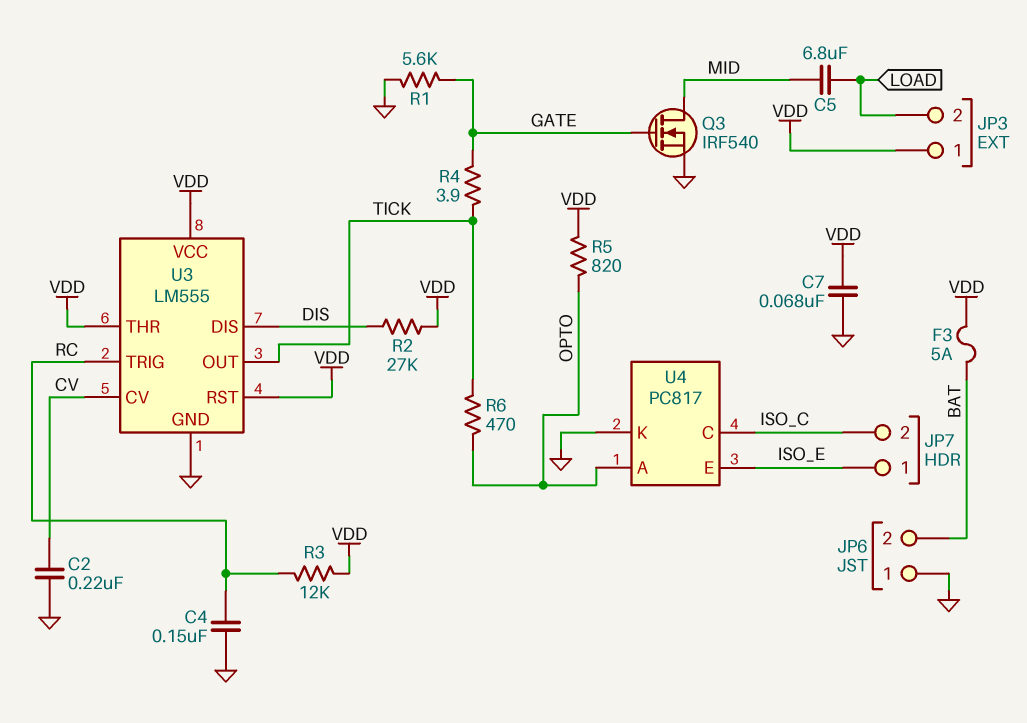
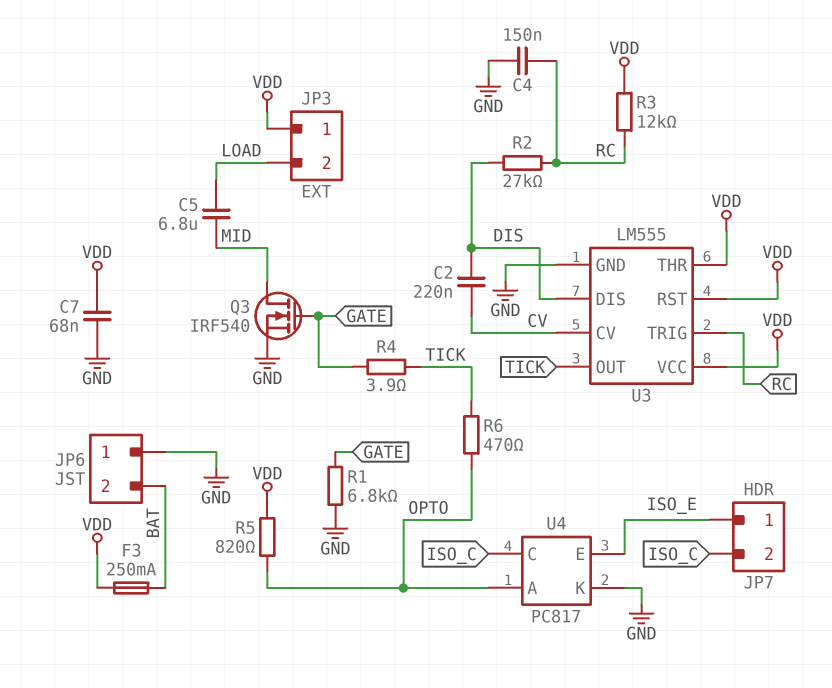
C2: 220nF (CV, GND) -> 220nF (CV, DIS)
F3: 5A (BAT, VDD) -> 250mA (BAT, VDD)
R1: 5.6k (GATE, GND) -> 6.8k (GATE, GND)
R2: 27k (DIS, VDD) -> 27k (DIS, RC)

